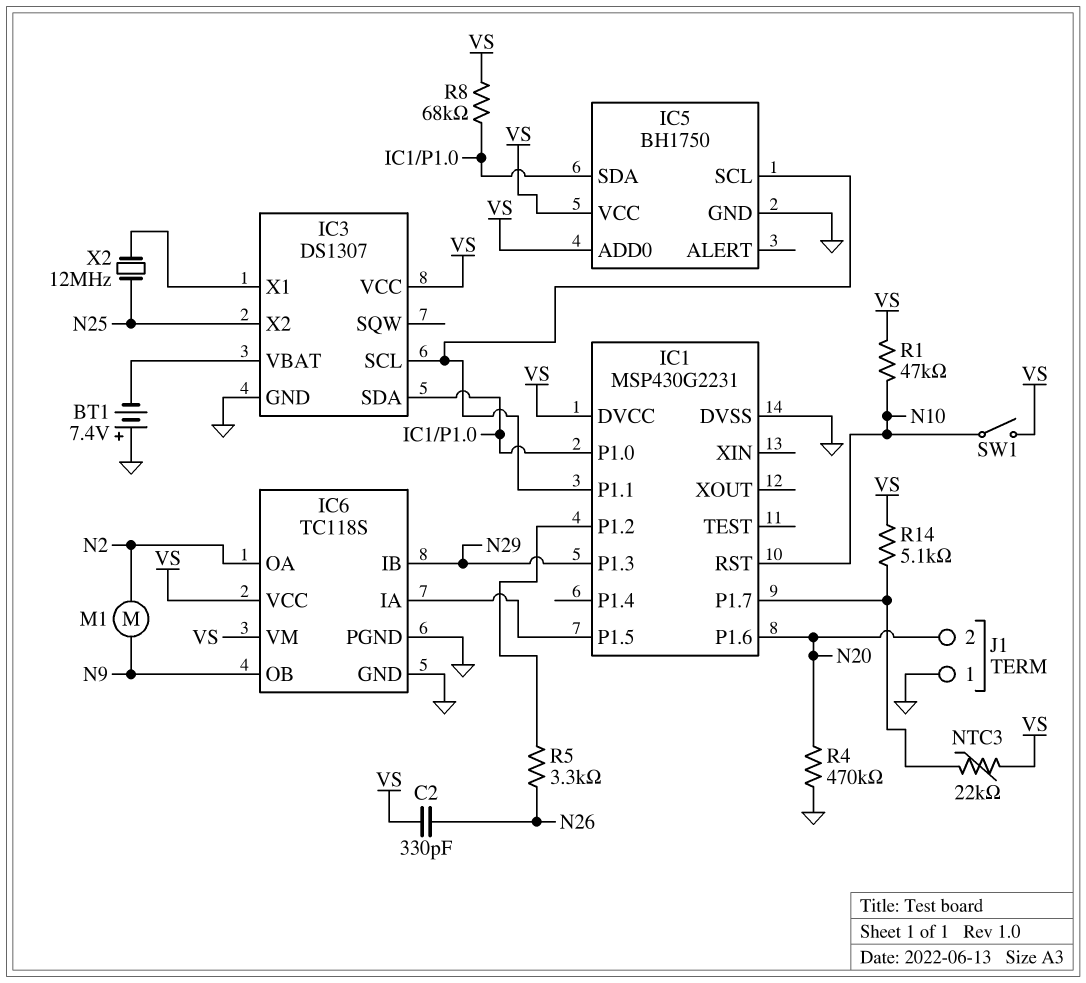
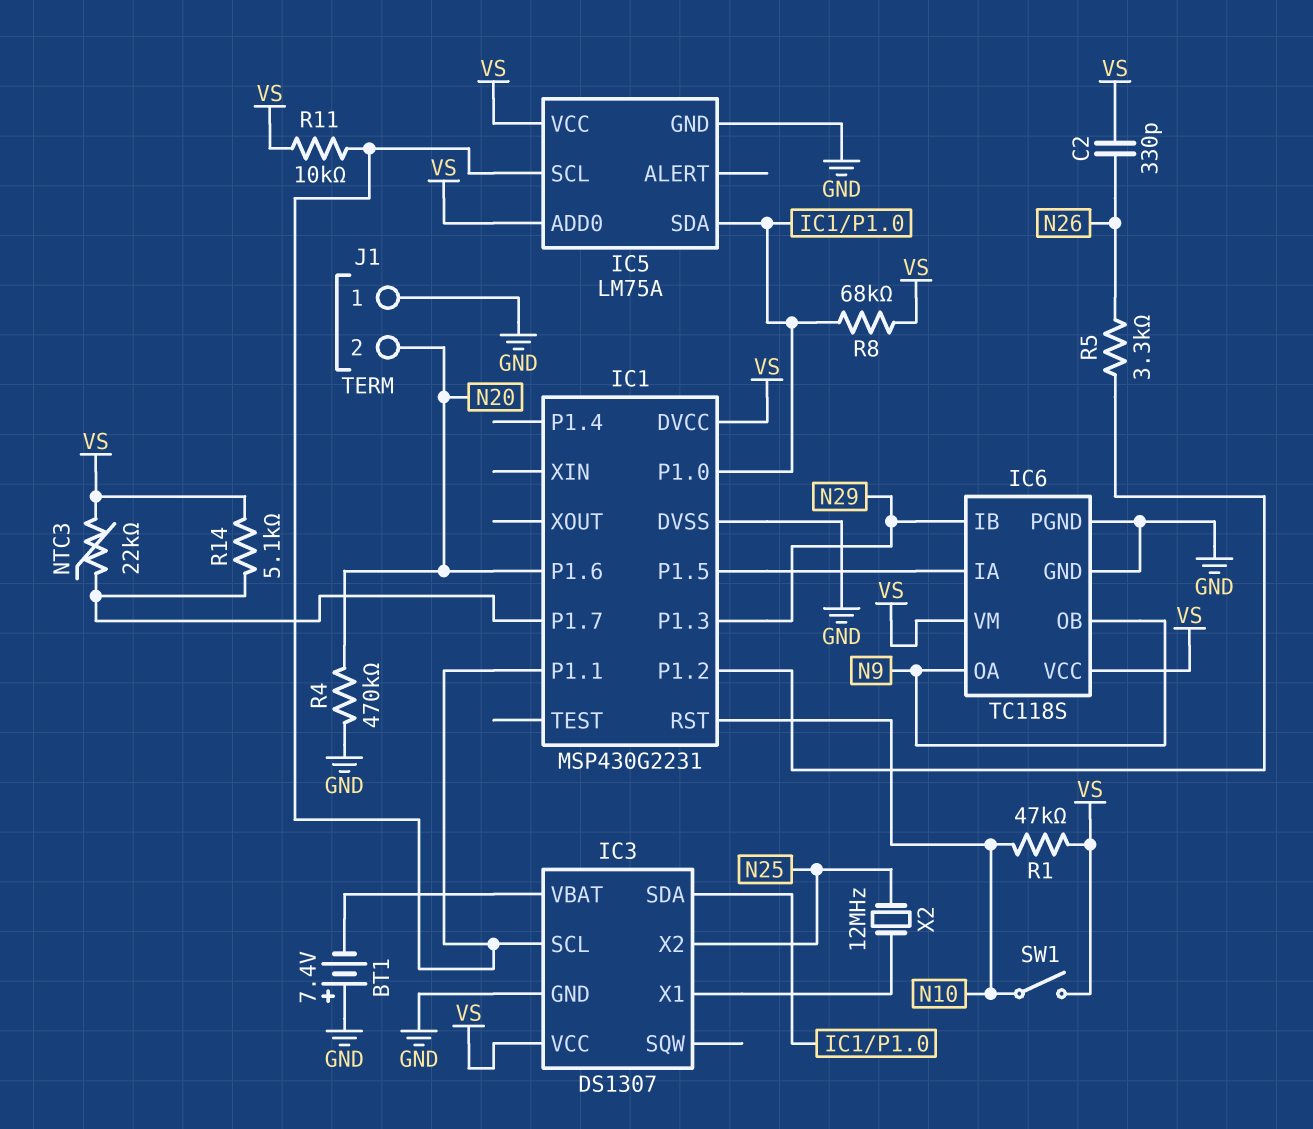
IC5: BH1750 -> LM75A
IC6 pin OA: N2 -> N9
M1: motor (N2, N9) -> none
R11: none -> 10k (IC1/P1.1, VS)

